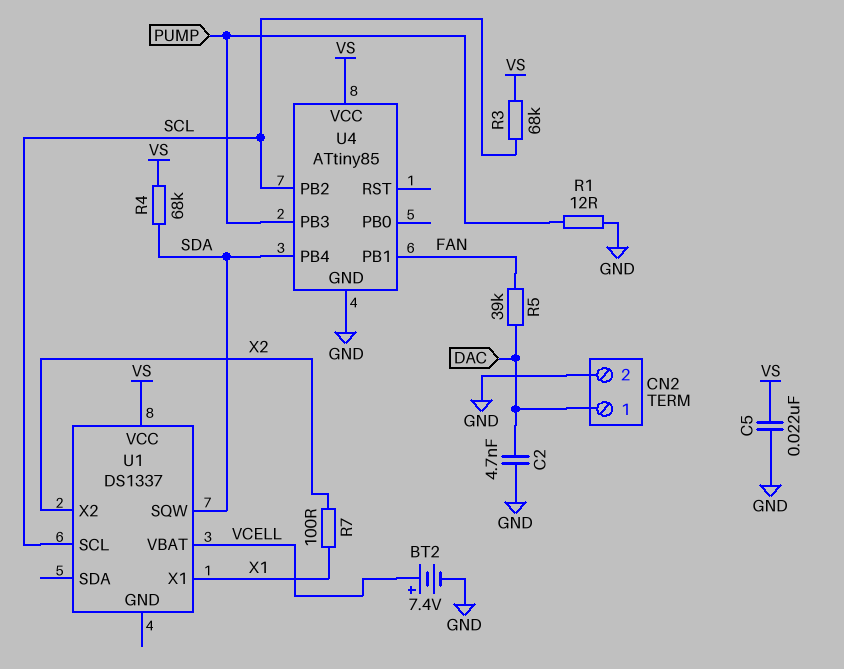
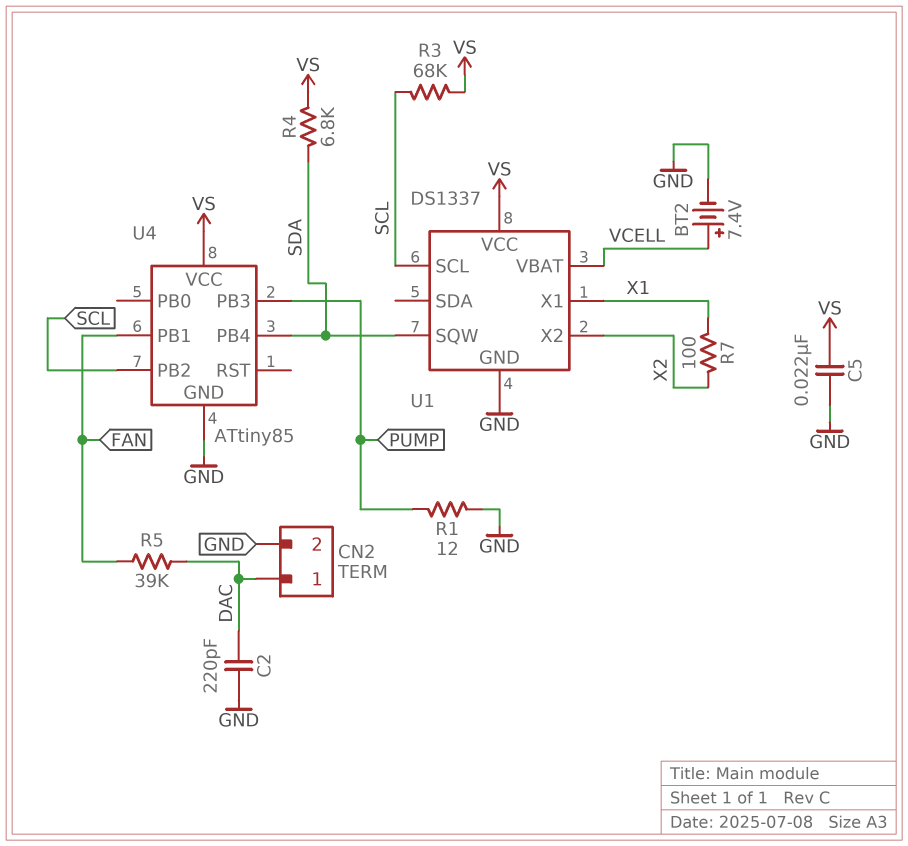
C2: 4.7nF (DAC, GND) -> 220pF (DAC, GND)
R4: 68k (SDA, VS) -> 6.8k (SDA, VS)
U1 pin GND: none -> GND

